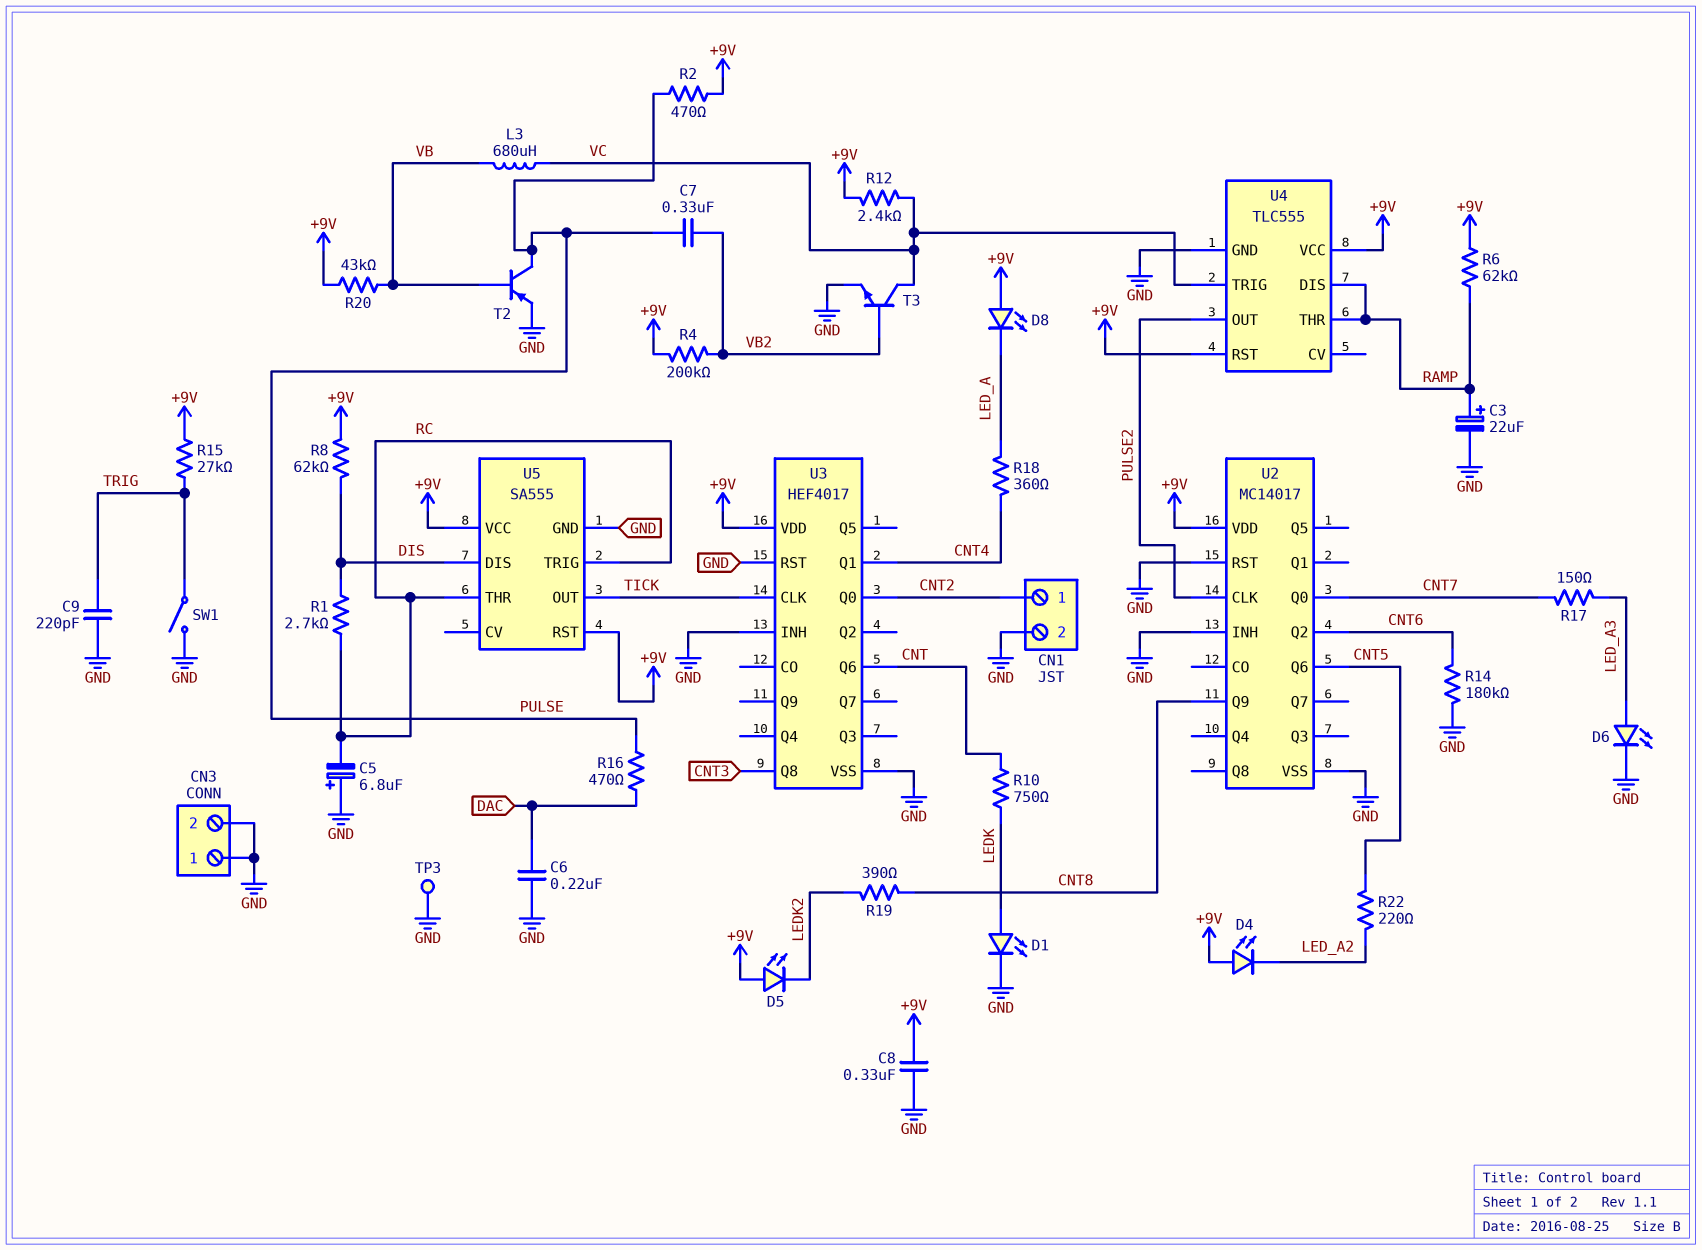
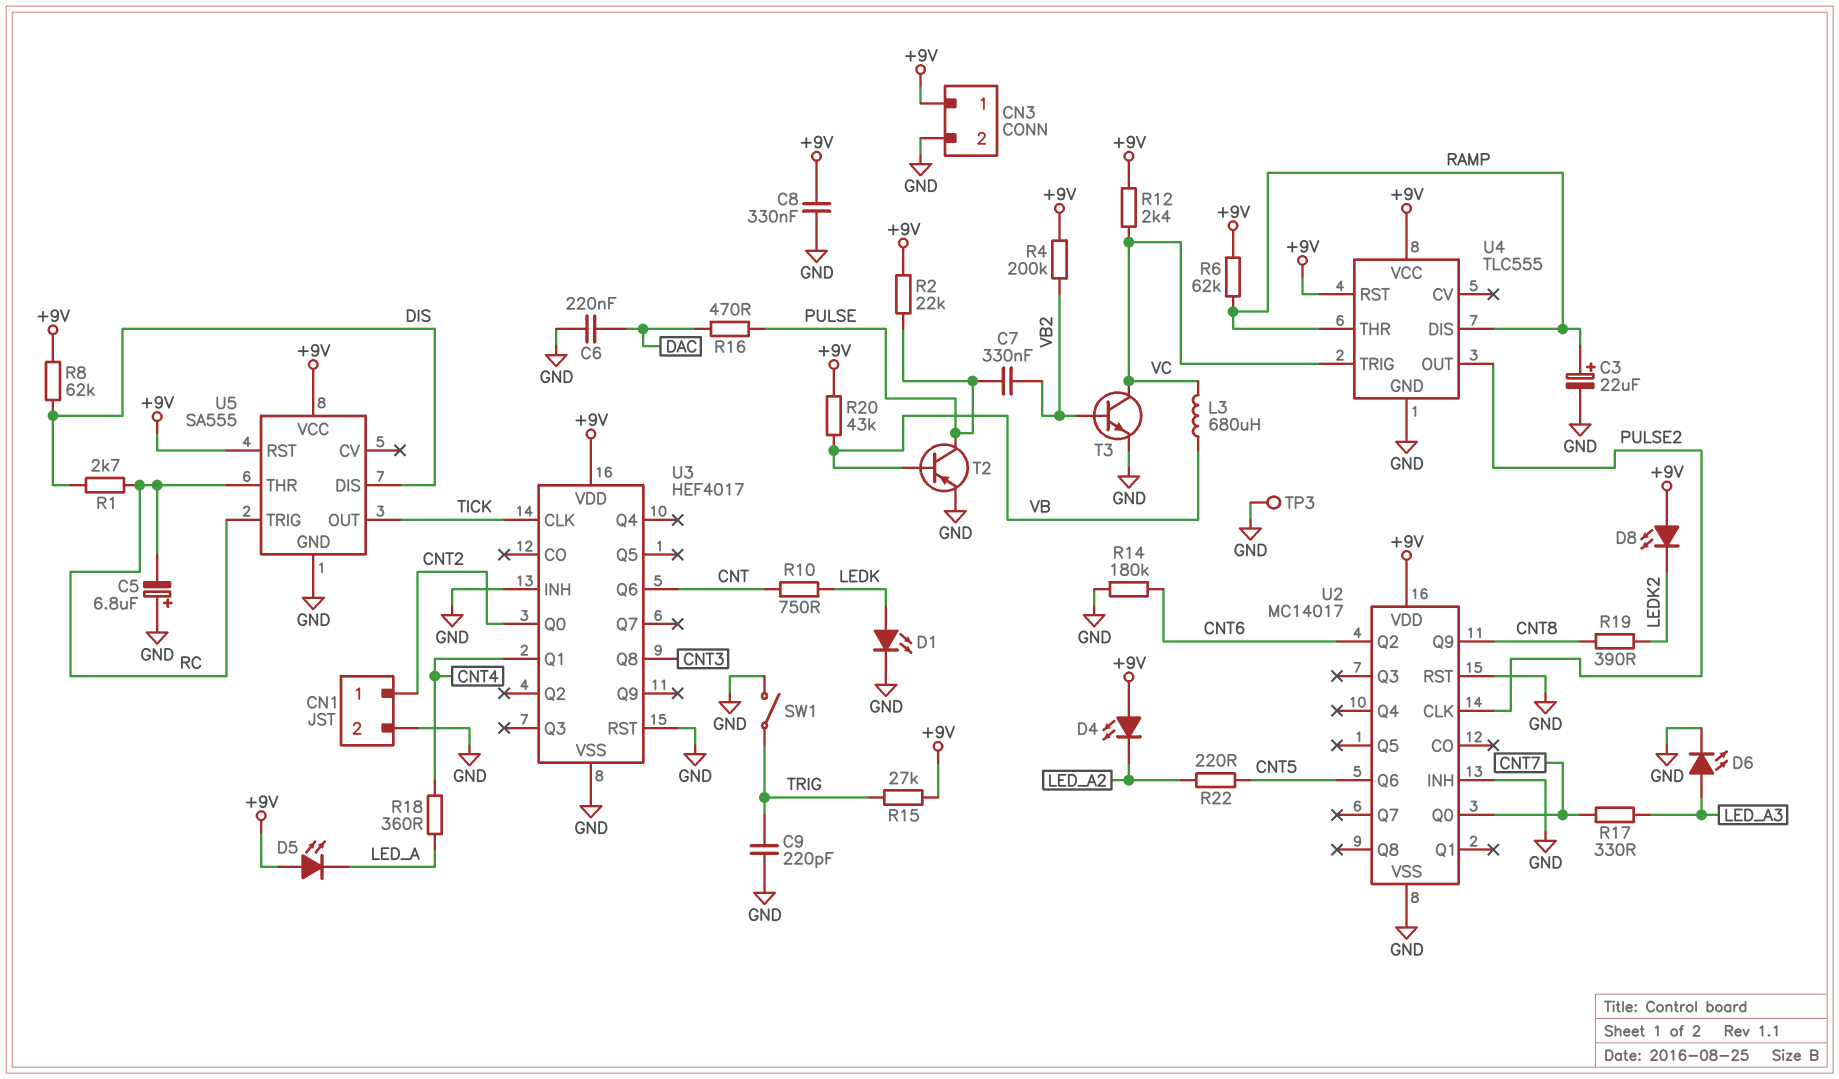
CN3 pin 1: GND -> +9V
D5: LED (A +9V, K LEDK2) -> LED (A +9V, K LED_A)
D8: LED (A +9V, K LED_A) -> LED (A +9V, K LEDK2)
R2: 470 (+9V, PULSE) -> 22k (+9V, PULSE)
R17: 150 (CNT7, LED_A3) -> 330 (CNT7, LED_A3)

